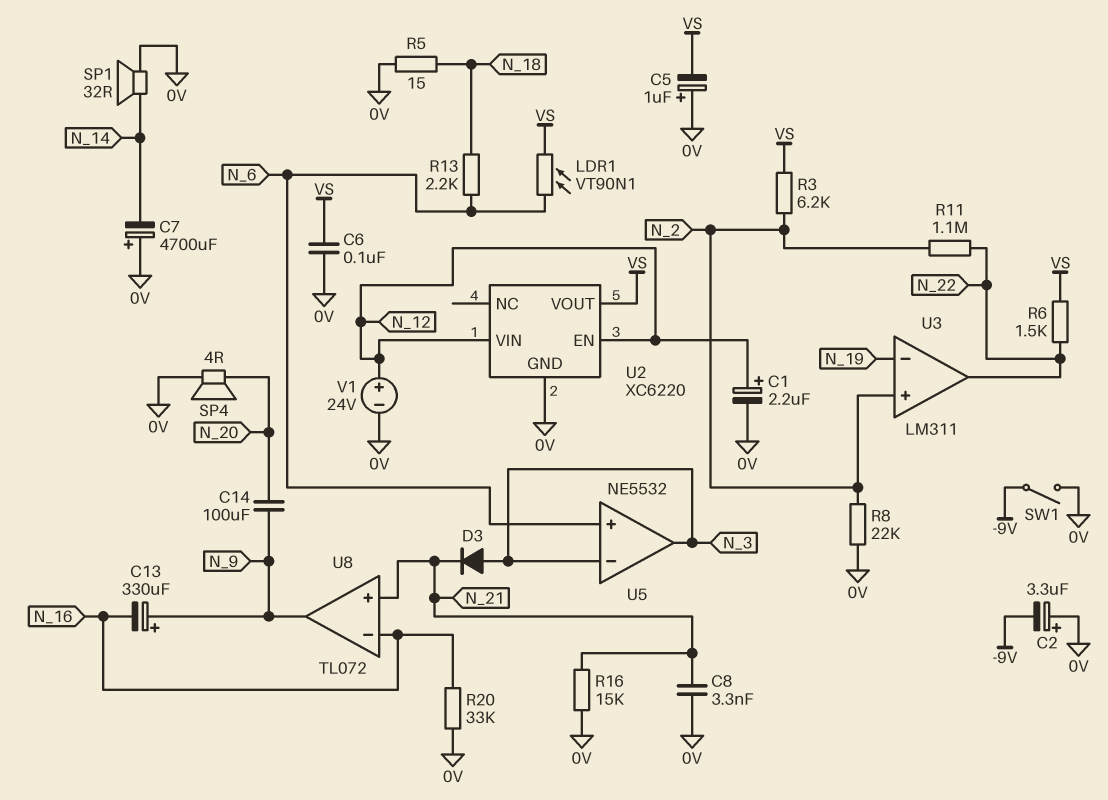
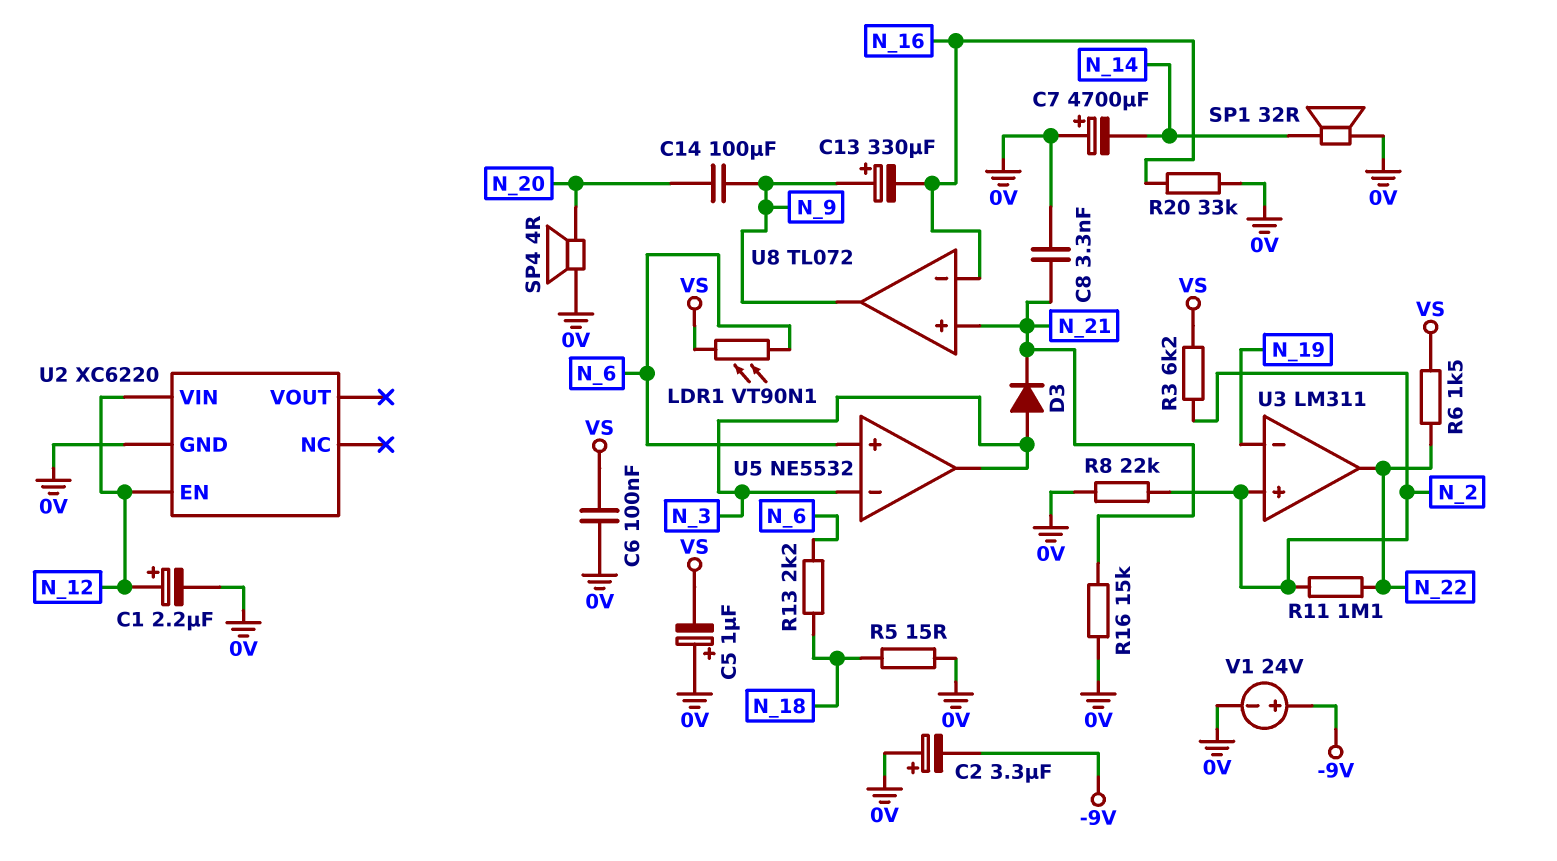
SW1: switch (-9V, 0V) -> none
U2 pin VOUT: VS -> none
V1: 24V (plus N_12, minus 0V) -> 24V (plus -9V, minus 0V)

